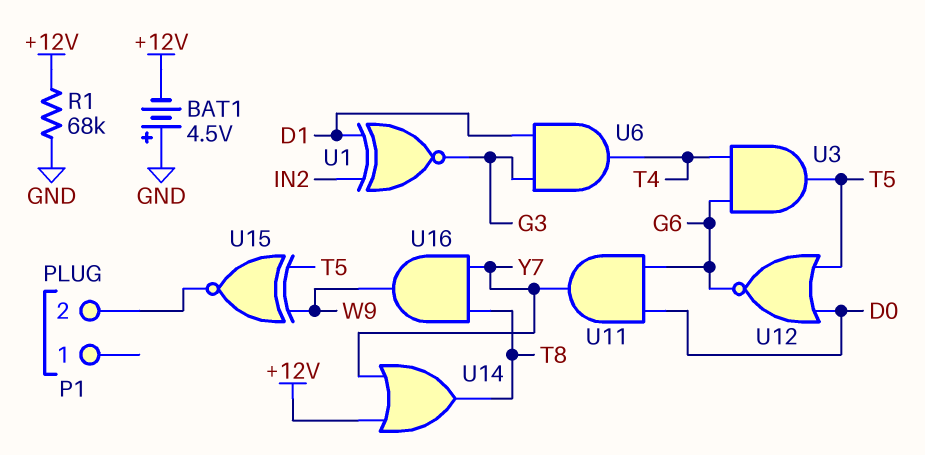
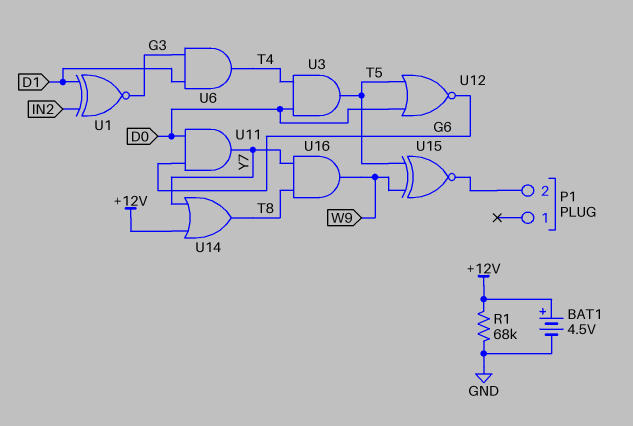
BAT1: 4.5V (plus GND, minus +12V) -> 4.5V (plus +12V, minus GND)
U3: AND (in G6, in T4, out T5) -> AND (in D0, in T4, out T5)

